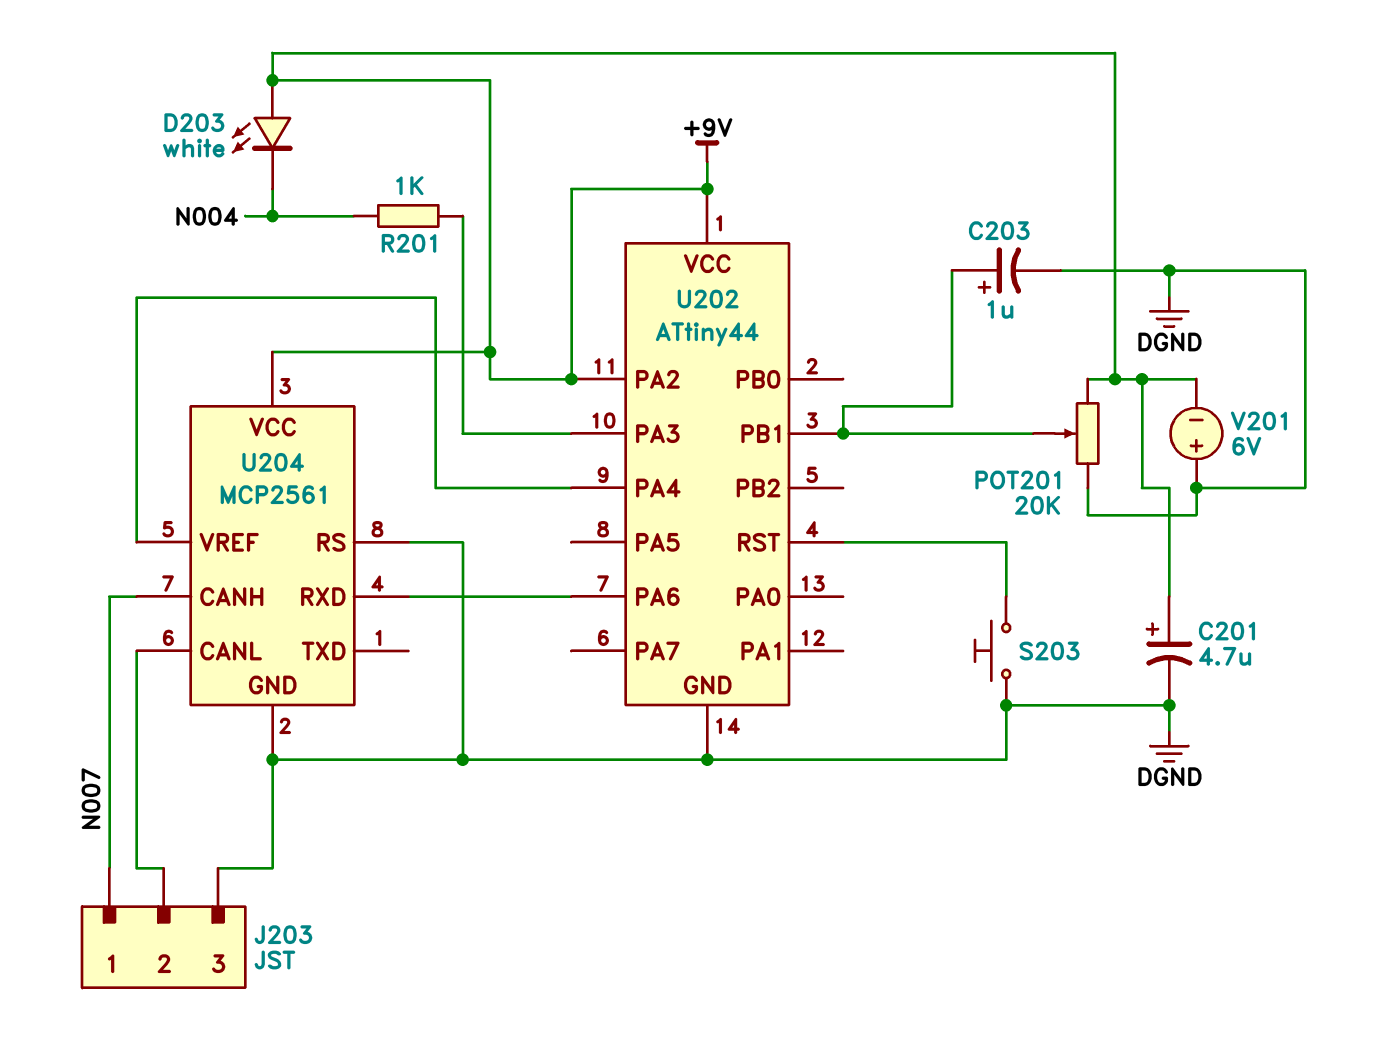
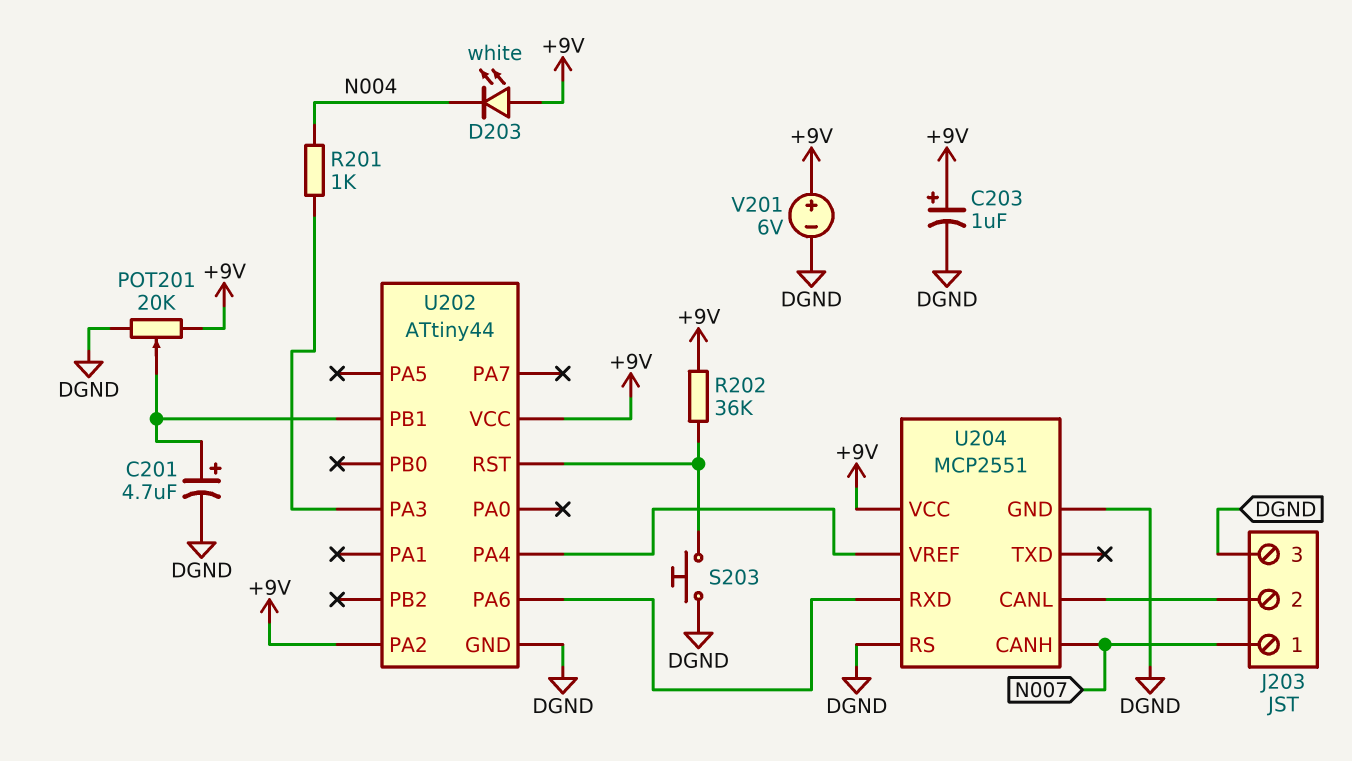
C201: 4.7uF (plus +9V, minus DGND) -> 4.7uF (plus U202/PB1, minus DGND)
C203: 1uF (plus U202/PB1, minus DGND) -> 1uF (plus +9V, minus DGND)
R202: none -> 36k (+9V, U202/RST)
U204: MCP2561 -> MCP2551
V201: 6V (plus DGND, minus +9V) -> 6V (plus +9V, minus DGND)

